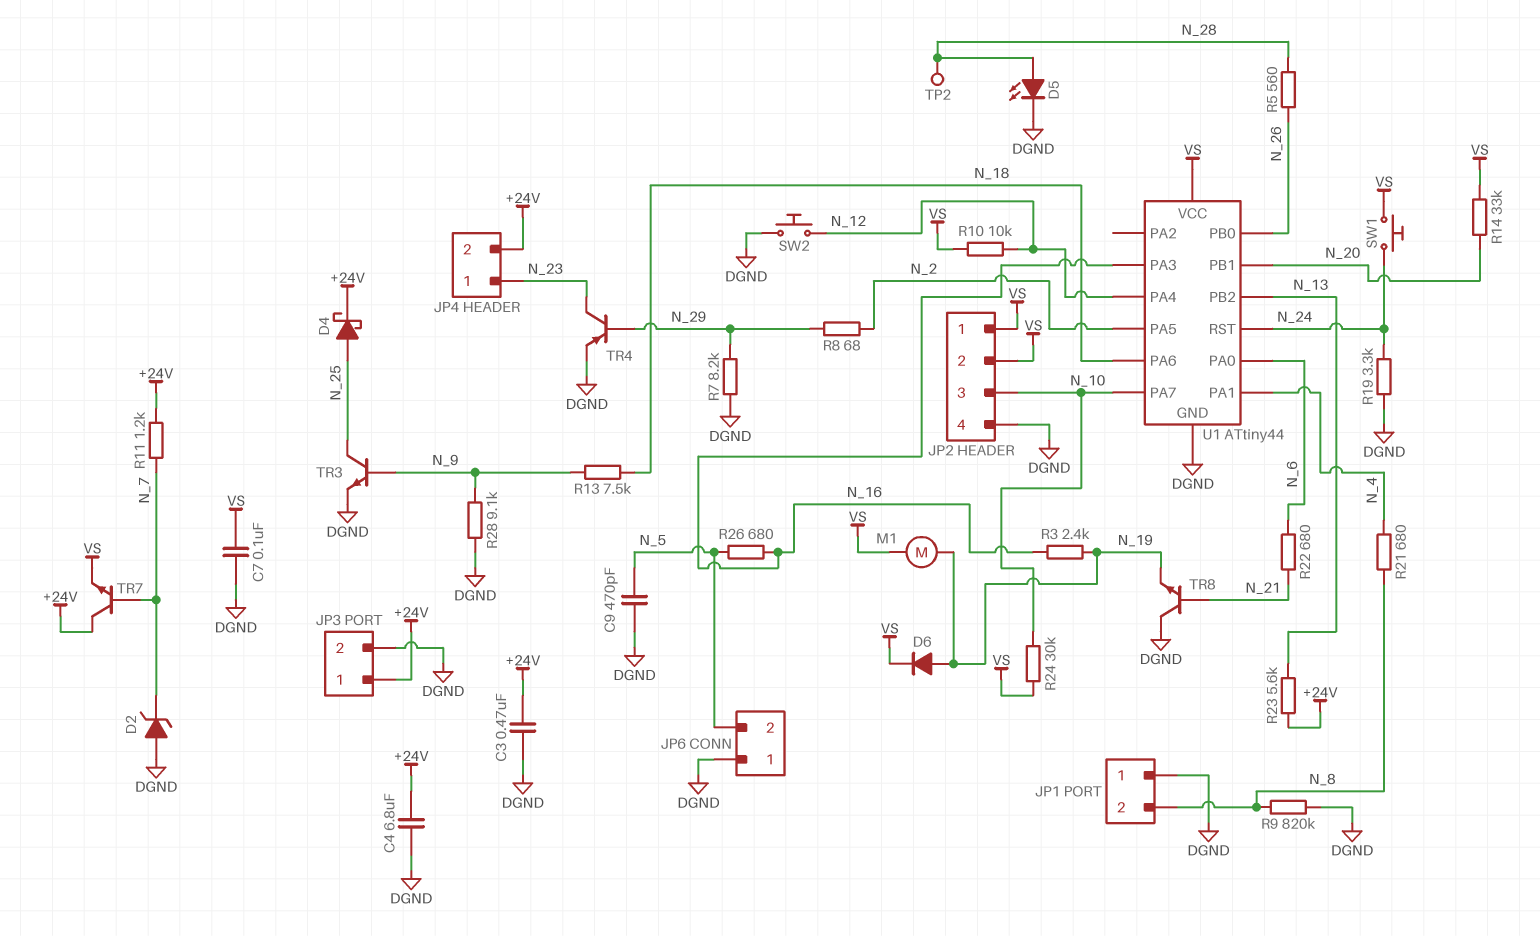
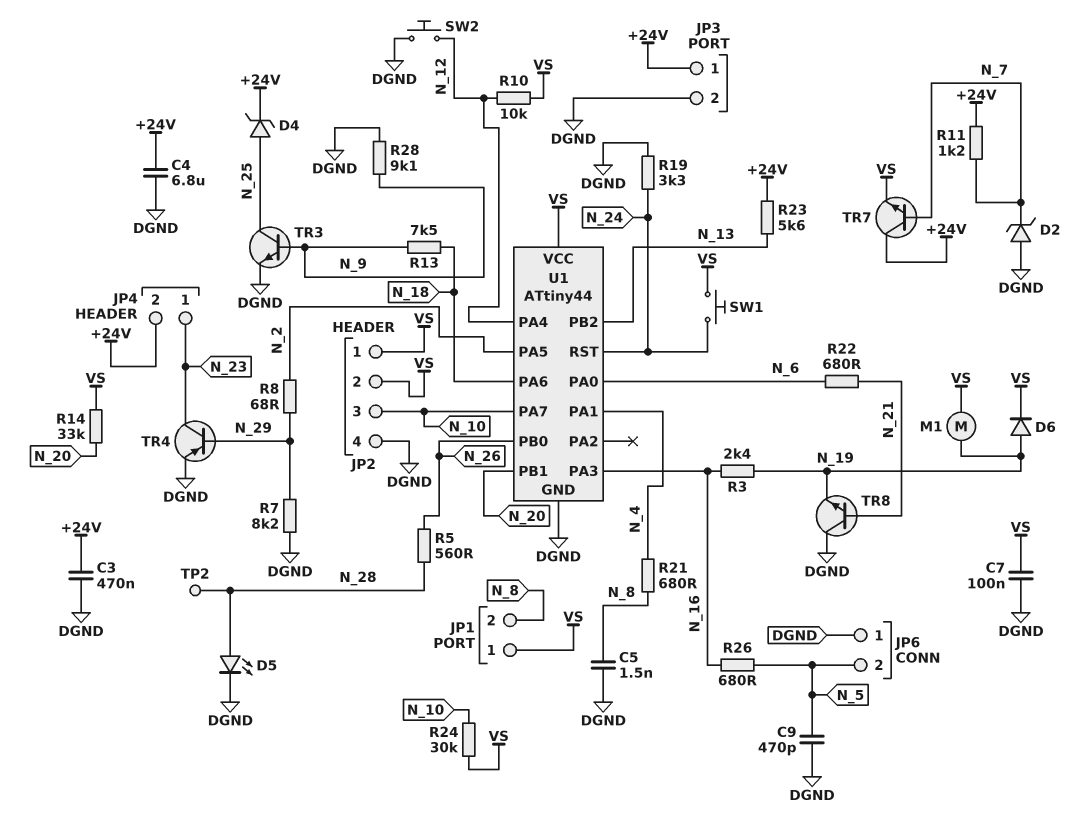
C5: none -> 1.5nF (DGND, N_8)
D4: schottky (A N_25, K +24V) -> zener (A N_25, K +24V)
JP1 pin 1: DGND -> VS
R9: 820k (DGND, N_8) -> none

